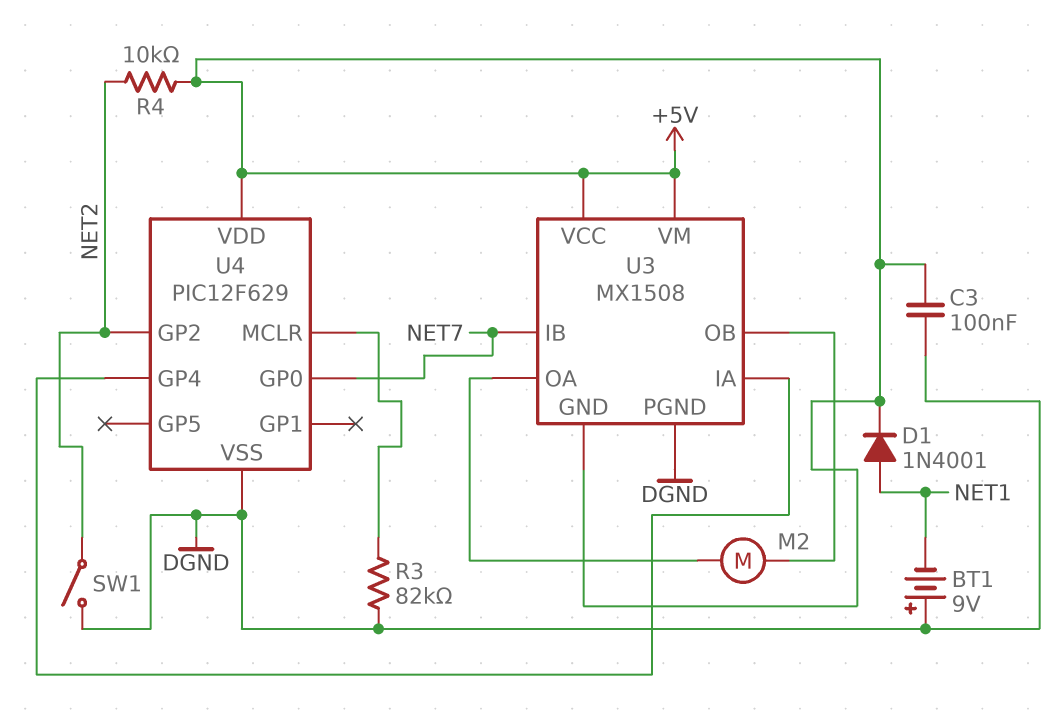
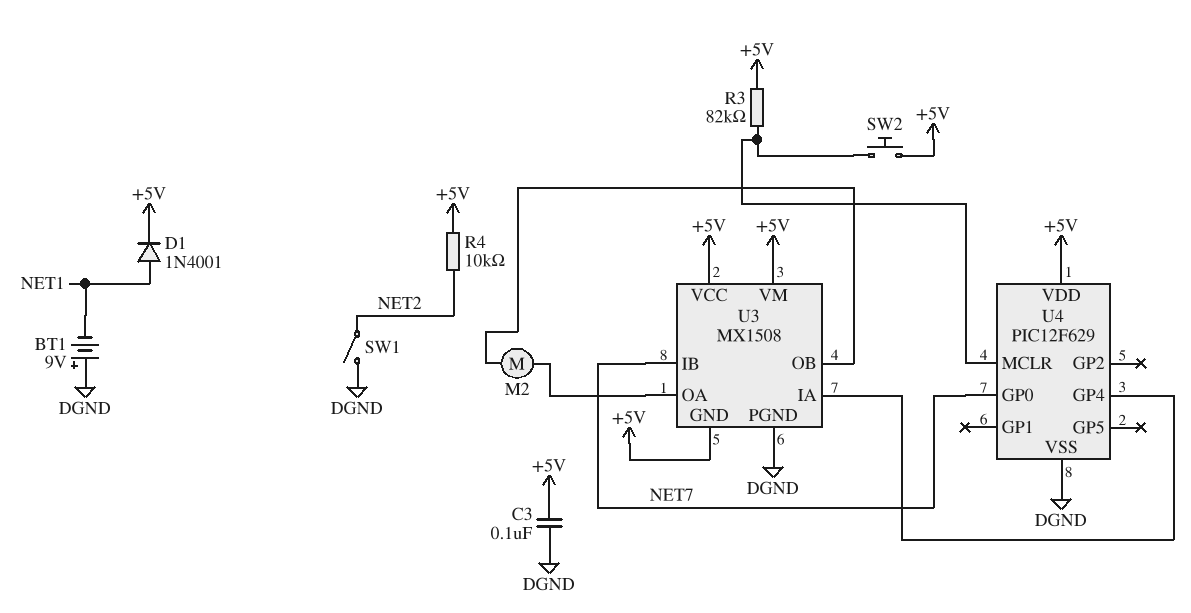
R3: 82k (DGND, U4/MCLR) -> 82k (+5V, U4/MCLR)
SW2: none -> button (+5V, U4/MCLR)
U4 pin GP2: NET2 -> none

